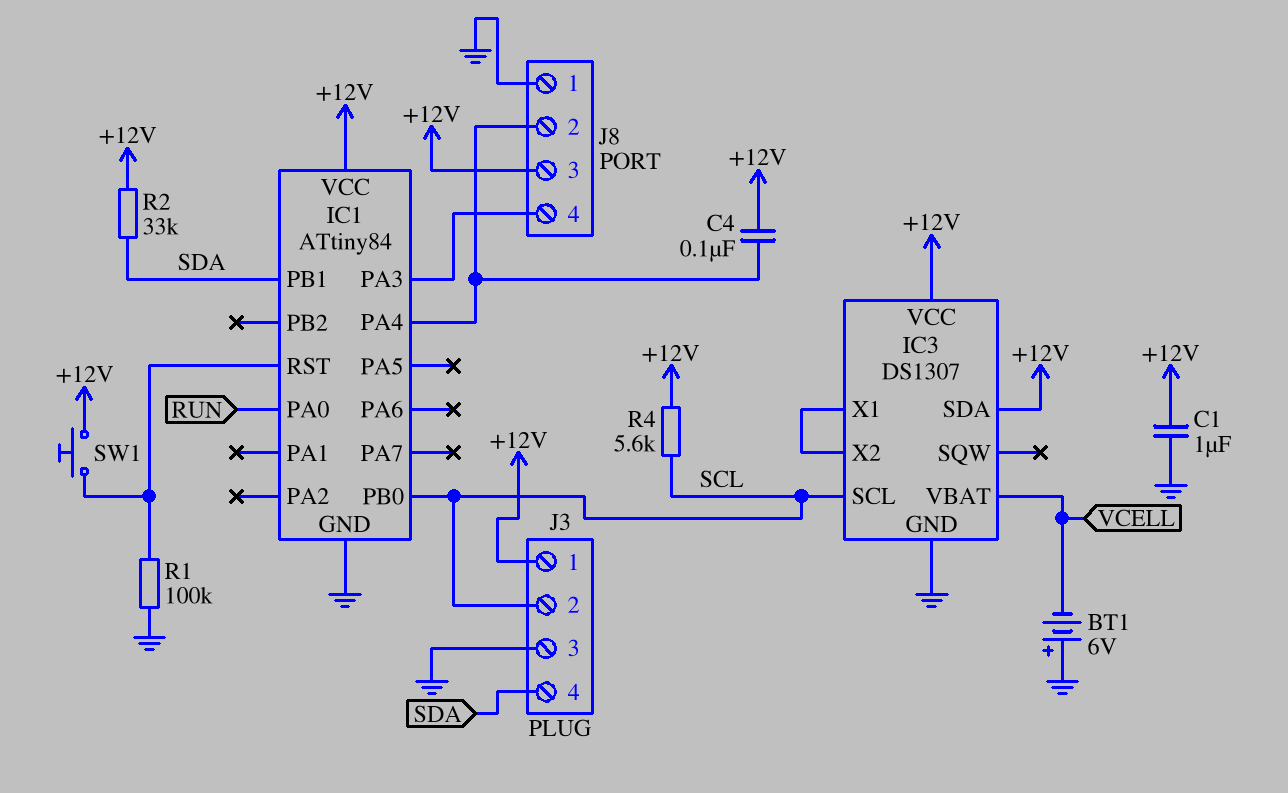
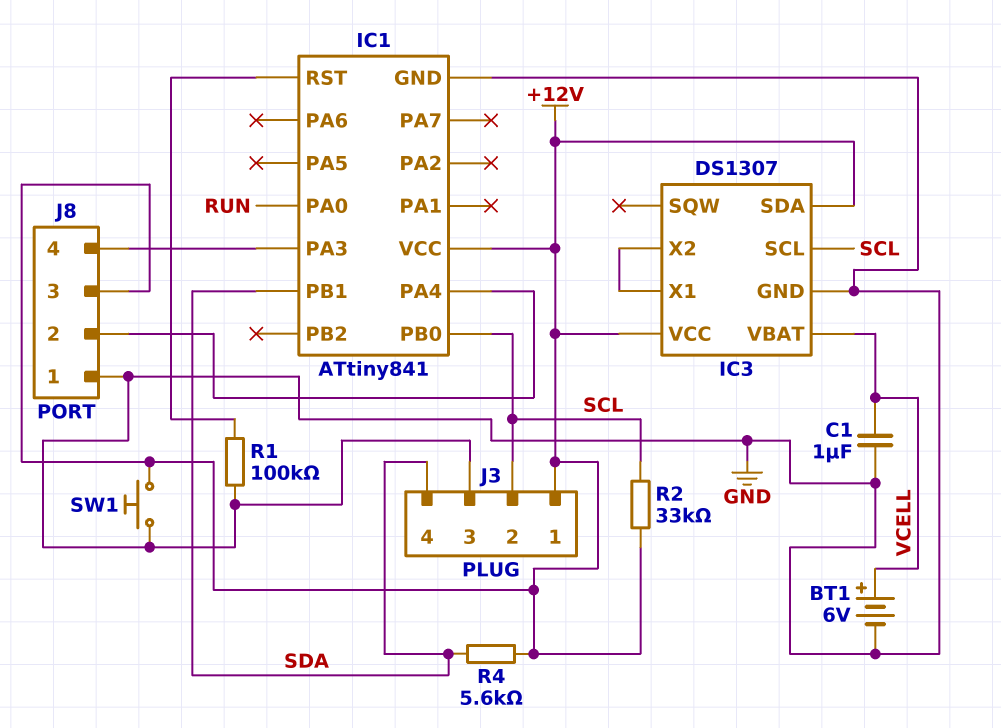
BT1: 6V (plus GND, minus VCELL) -> 6V (plus VCELL, minus GND)
C1: 1uF (+12V, GND) -> 1uF (GND, VCELL)
C4: 100nF (+12V, IC1/PA4) -> none
IC1: ATtiny84 -> ATtiny841
R2: 33k (+12V, SDA) -> 33k (+12V, SCL)
R4: 5.6k (+12V, SCL) -> 5.6k (+12V, SDA)
SW1: button (+12V, IC1/RST) -> button (+12V, GND)

